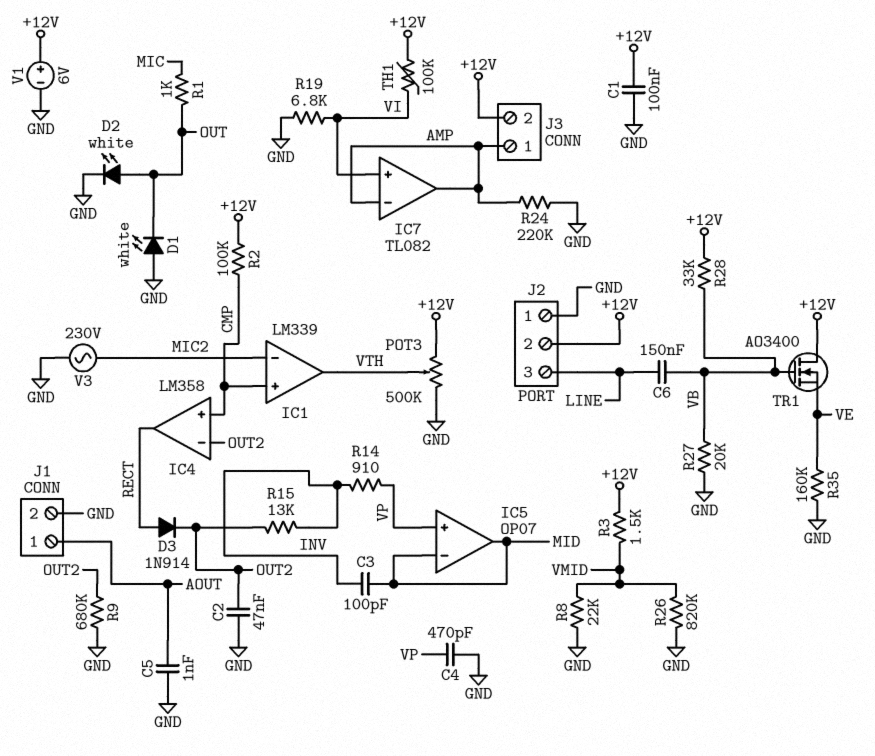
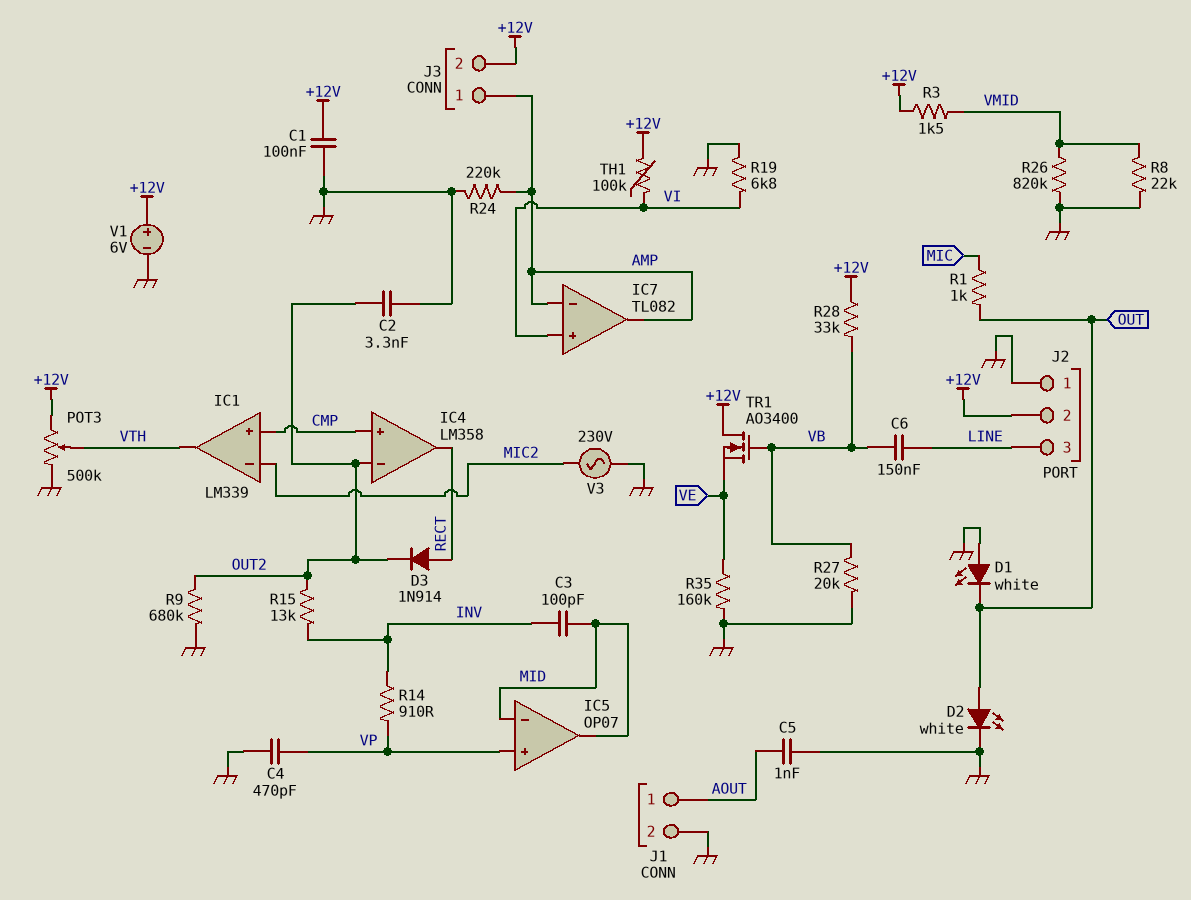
C2: 47nF (GND, OUT2) -> 3.3nF (GND, OUT2)
R2: 100k (+12V, CMP) -> none

